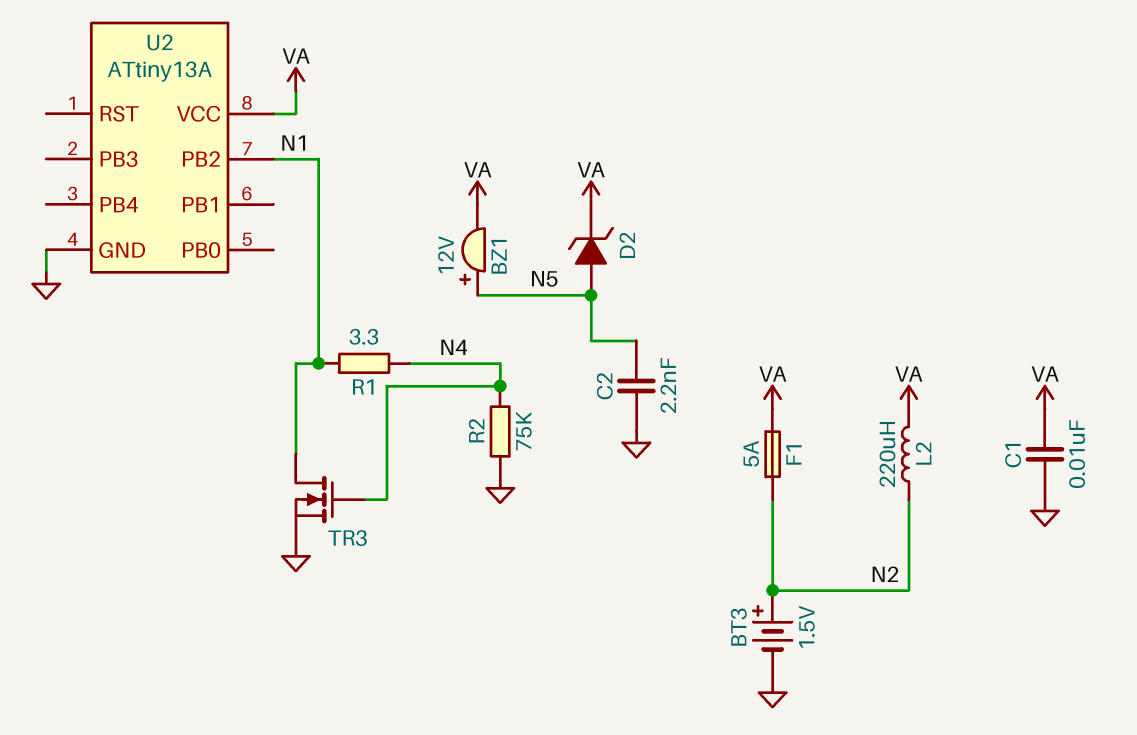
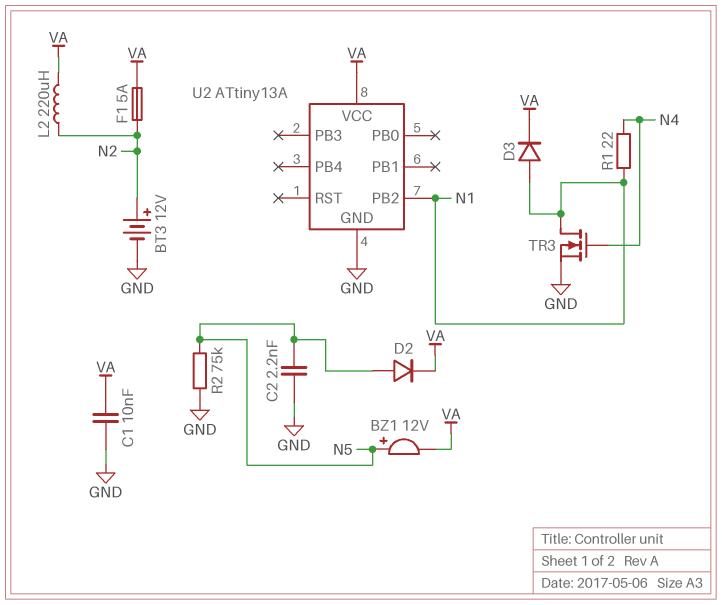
BT3: 1.5V (plus N2, minus GND) -> 12V (plus N2, minus GND)
D2: zener (A N5, K VA) -> diode (A N5, K VA)
D3: none -> diode (A N1, K VA)
R1: 3.3 (N1, N4) -> 22 (N1, N4)
R2: 75k (GND, N4) -> 75k (GND, N5)

